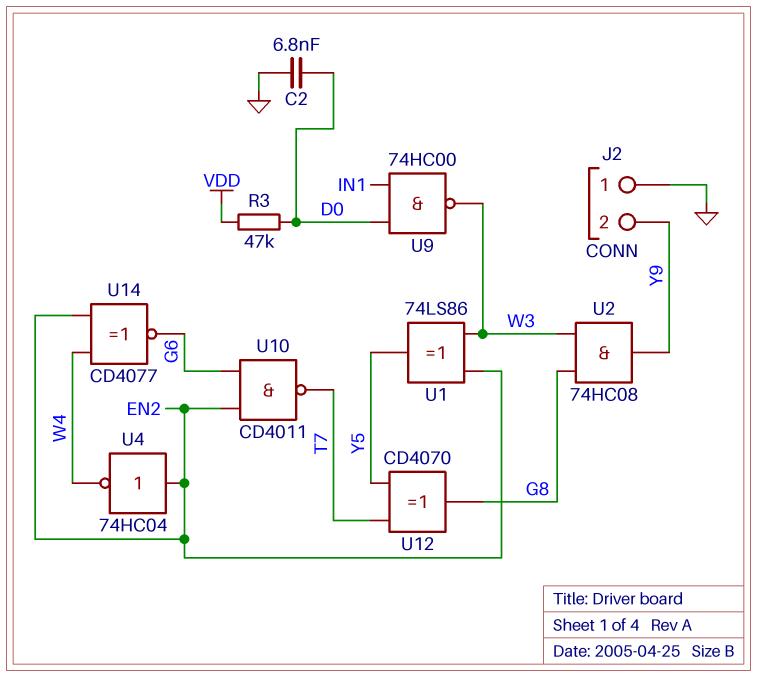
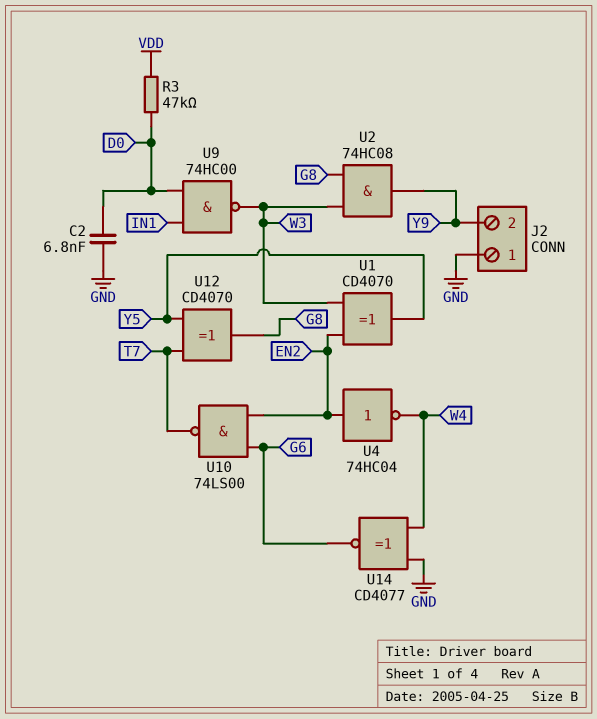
U1: XOR 74LS86 (in EN2, in W3, out Y5) -> XOR CD4070 (in EN2, in W3, out Y5)
U10: NAND CD4011 (in EN2, in G6, out T7) -> NAND 74LS00 (in EN2, in G6, out T7)
U14: XNOR CD4077 (in EN2, in W4, out G6) -> XNOR CD4077 (in GND, in W4, out G6)

